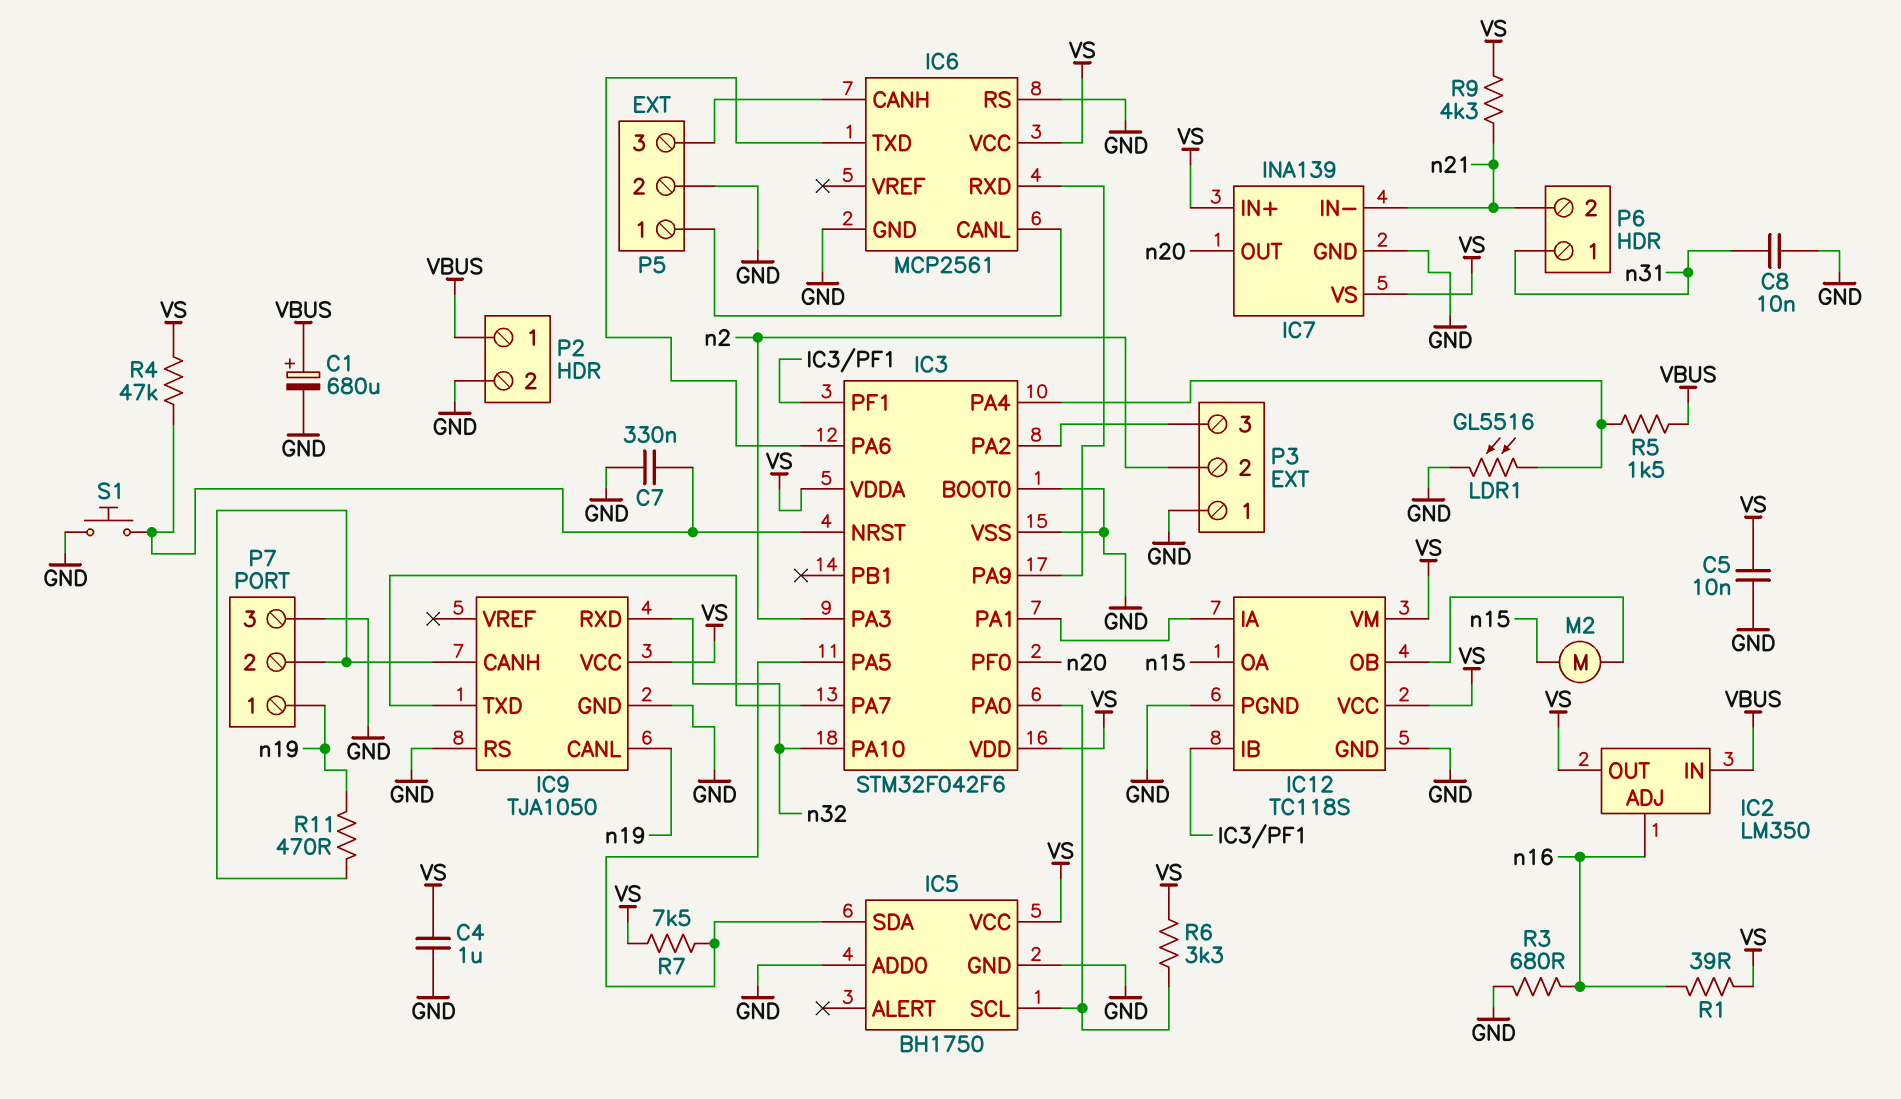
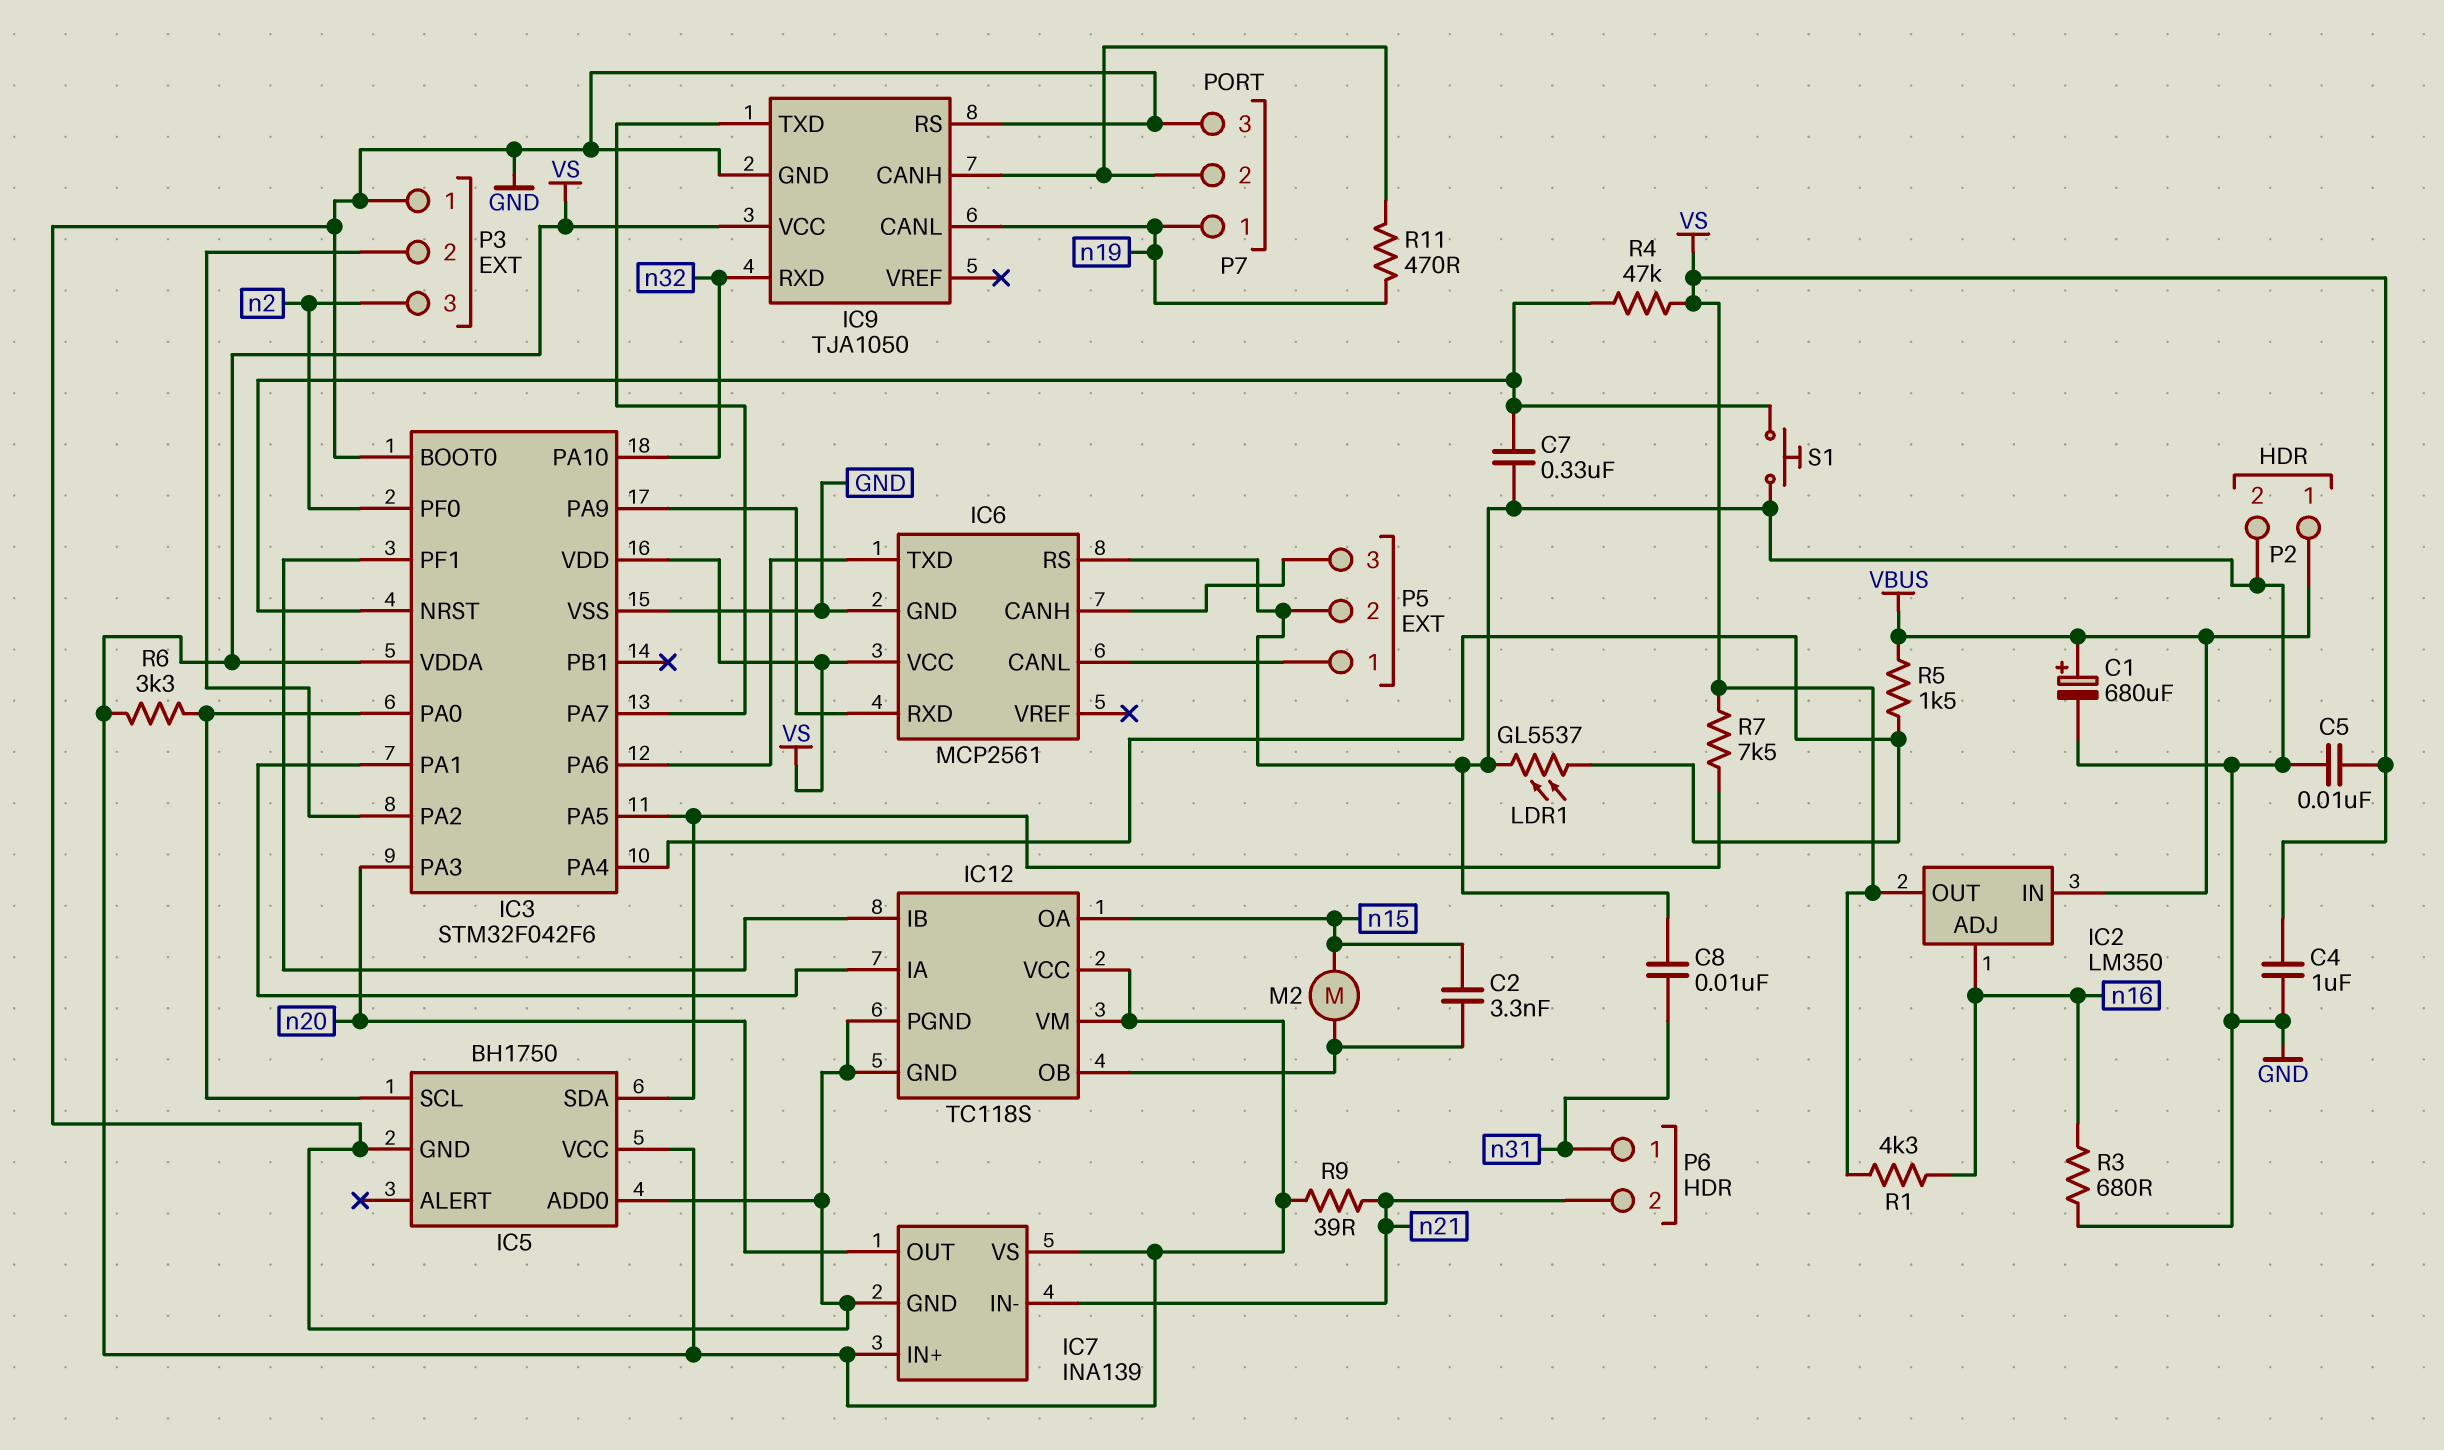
C2: none -> 3.3nF (IC12/OB, n15)
IC3 pin PA3: n2 -> n20
IC3 pin PF0: n20 -> n2
LDR1: GL5516 (GND, IC3/PA4) -> GL5537 (GND, IC3/PA4)
P3 pin 2: n2 -> IC3/PA2
P3 pin 3: IC3/PA2 -> n2
R1: 39 (VS, n16) -> 4.3k (VS, n16)
R9: 4.3k (VS, n21) -> 39 (VS, n21)

